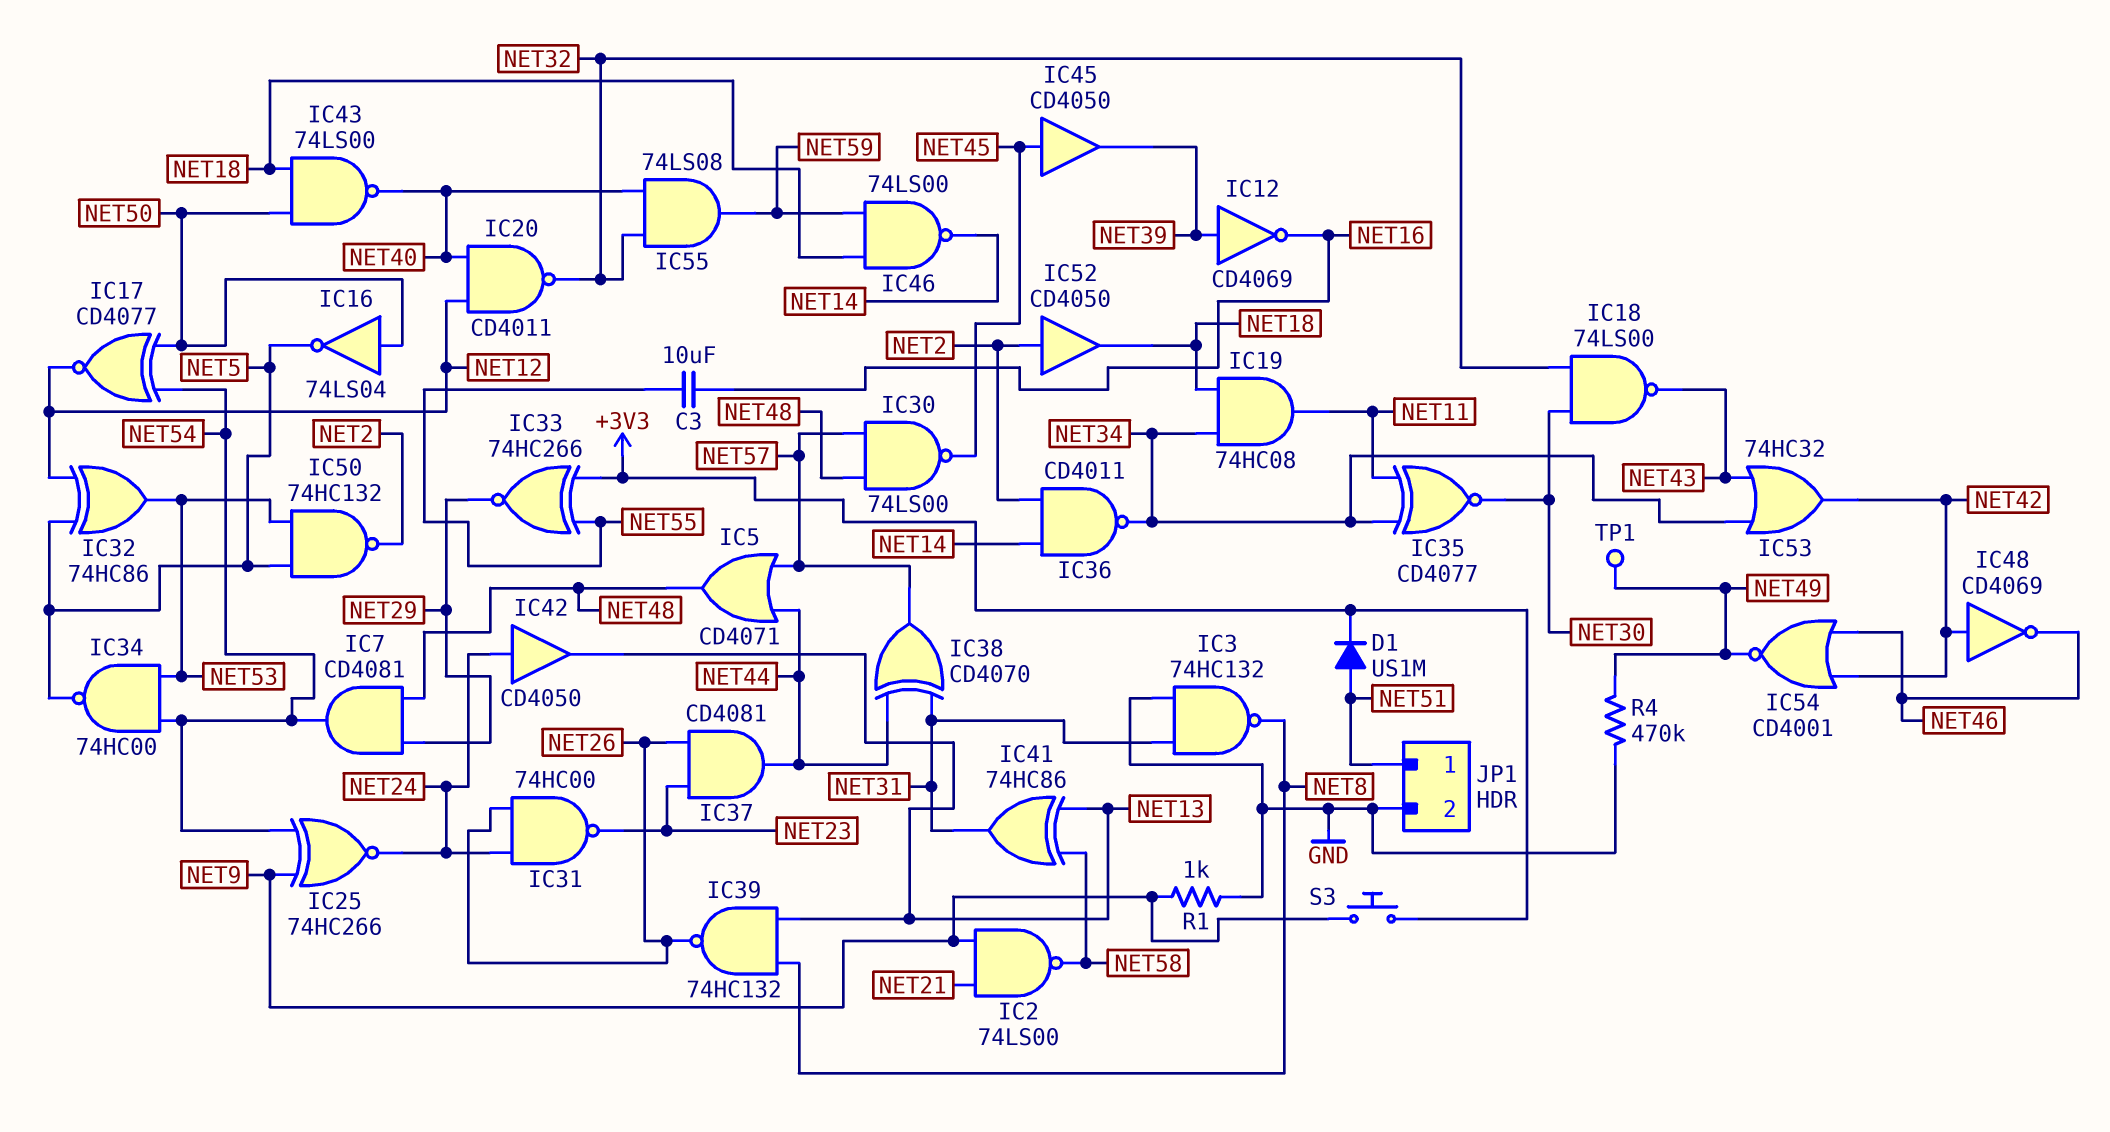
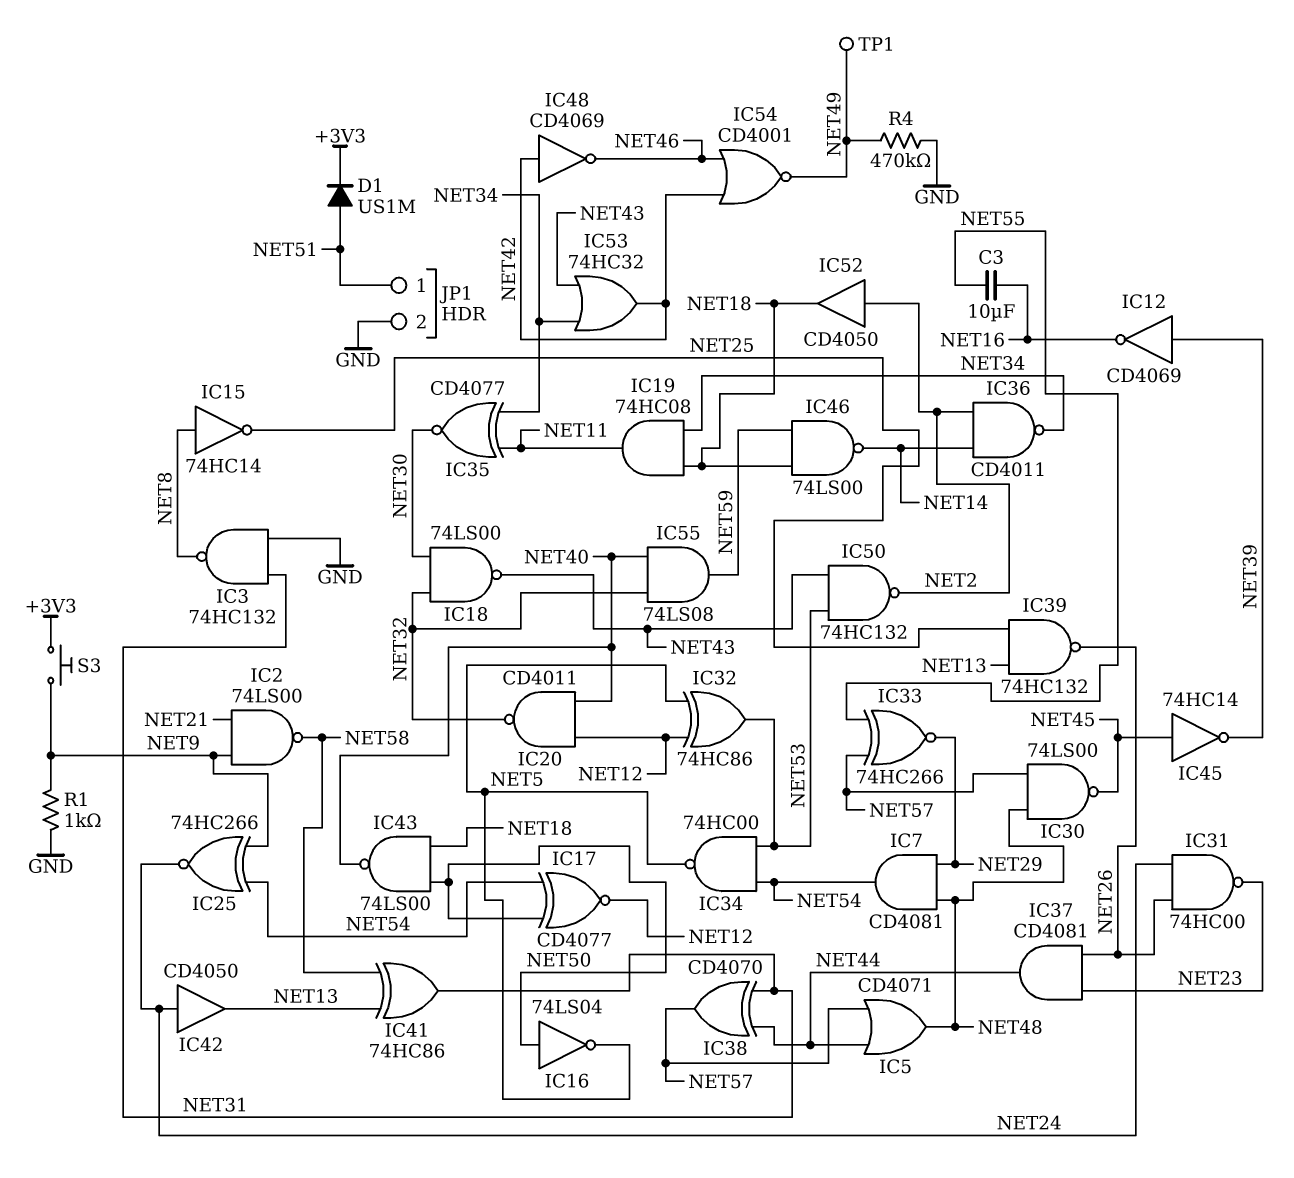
IC15: none -> NOT 74HC14 (in NET8, out NET25)
IC33: XNOR 74HC266 (in +3V3, in NET55, out NET29) -> XNOR 74HC266 (in NET55, in NET57, out NET29)
IC39: NAND 74HC132 (in NET8, in NET13, out NET26) -> NAND 74HC132 (in NET13, in NET25, out NET26)
IC45: buffer CD4050 (in NET45, out NET39) -> NOT 74HC14 (in NET45, out NET39)
IC50: NAND 74HC132 (in NET5, in NET53, out NET2) -> NAND 74HC132 (in NET43, in NET53, out NET2)

